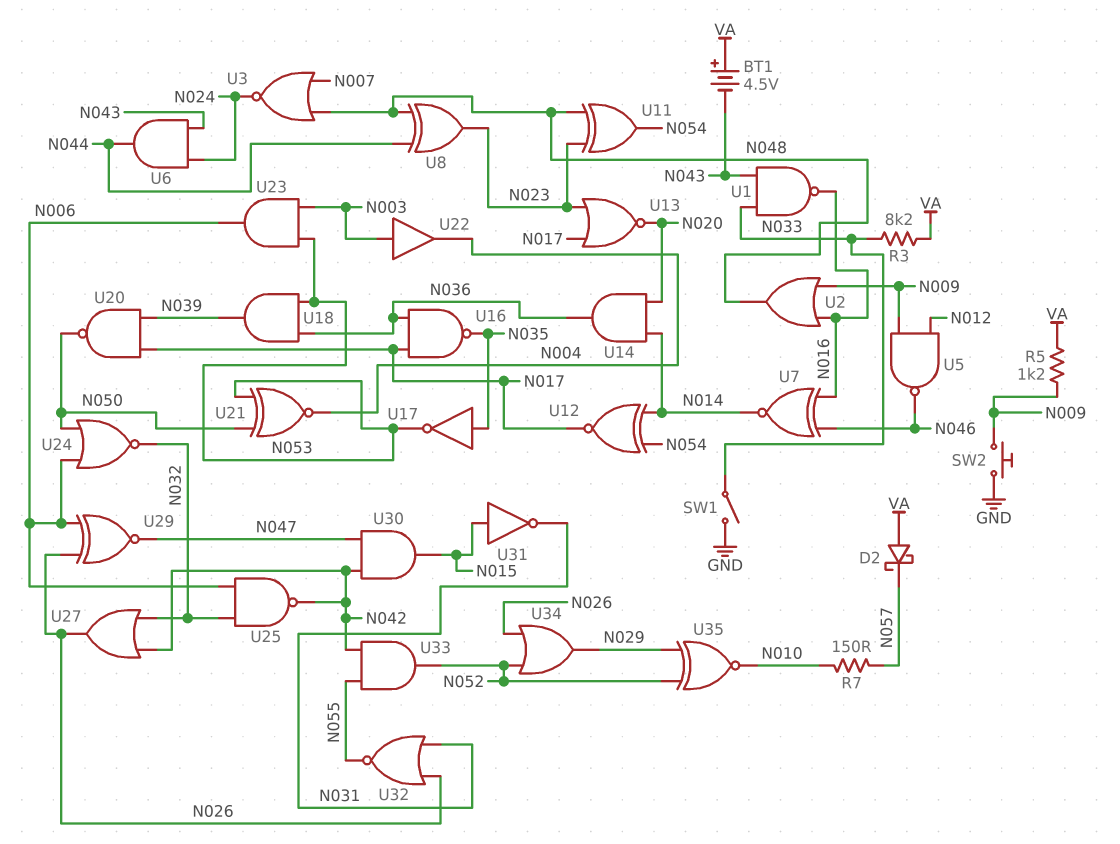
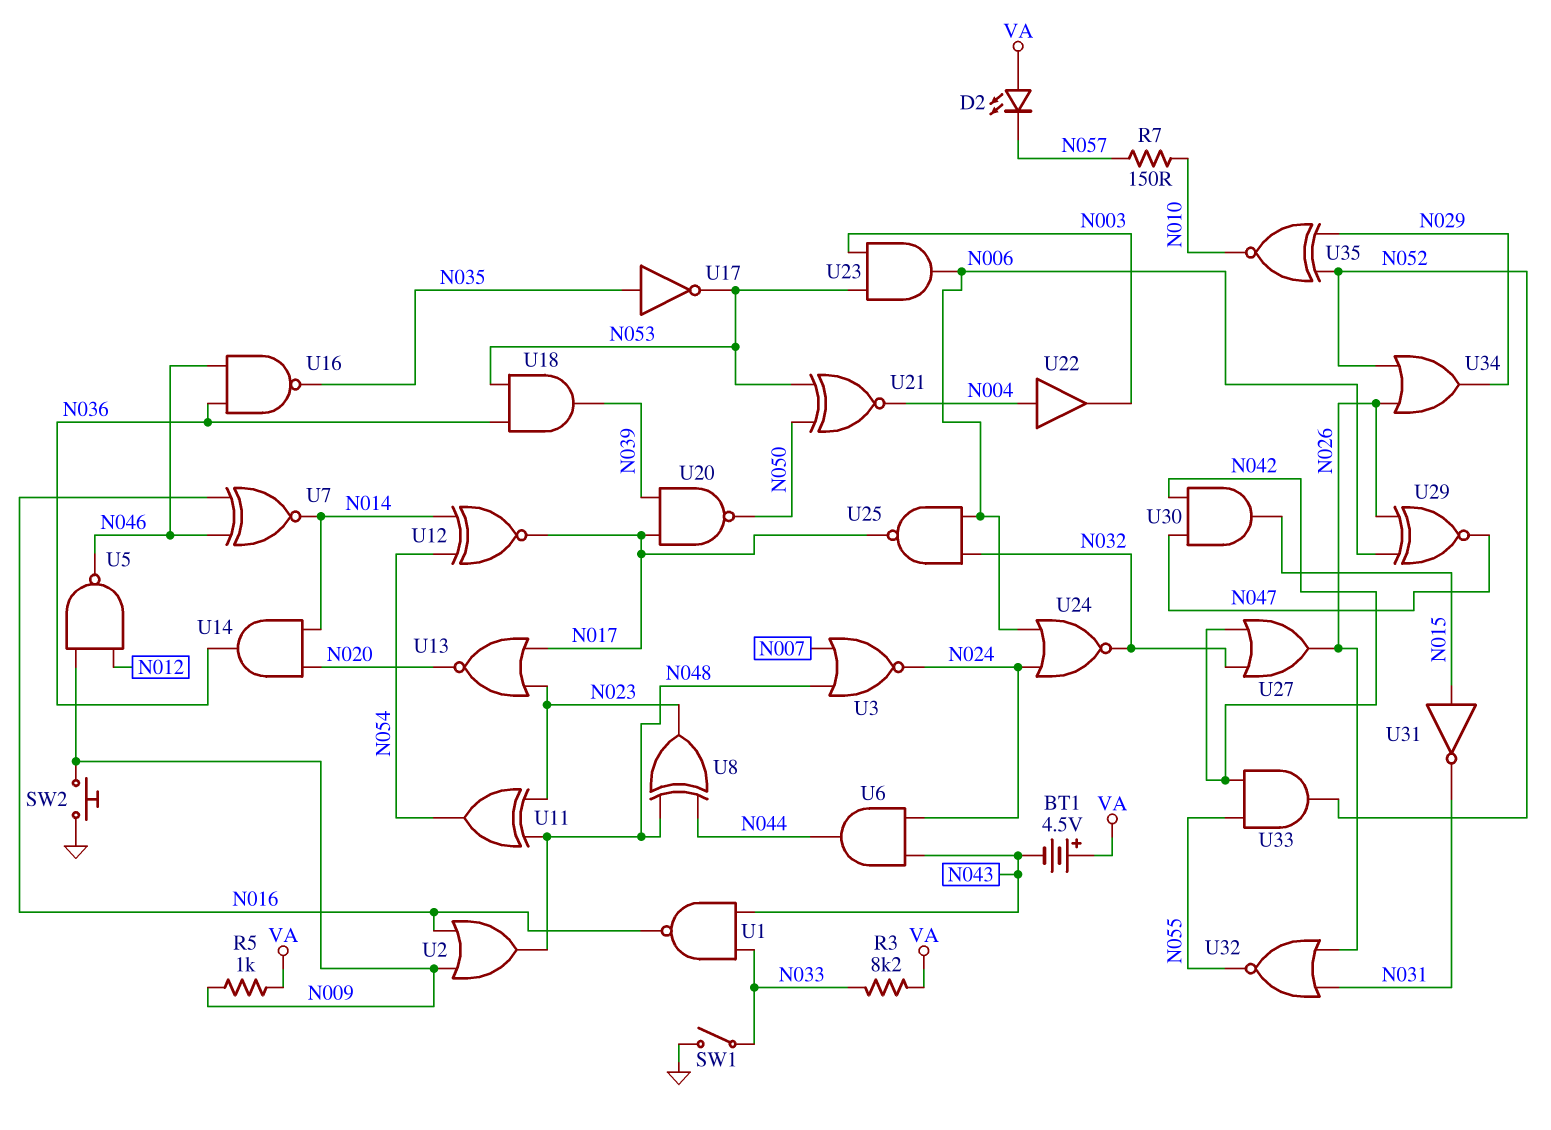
D2: schottky (A VA, K N057) -> LED (A VA, K N057)
R5: 1.2k (N009, VA) -> 1k (N009, VA)
U16: NAND (in N017, in N036, out N035) -> NAND (in N036, in N046, out N035)
U22: buffer (in N003, out N004) -> buffer (in N004, out N003)
U24: NOR (in N006, in N050, out N032) -> NOR (in N006, in N024, out N032)
U25: NAND (in N006, in N032, out N042) -> NAND (in N006, in N032, out N017)

